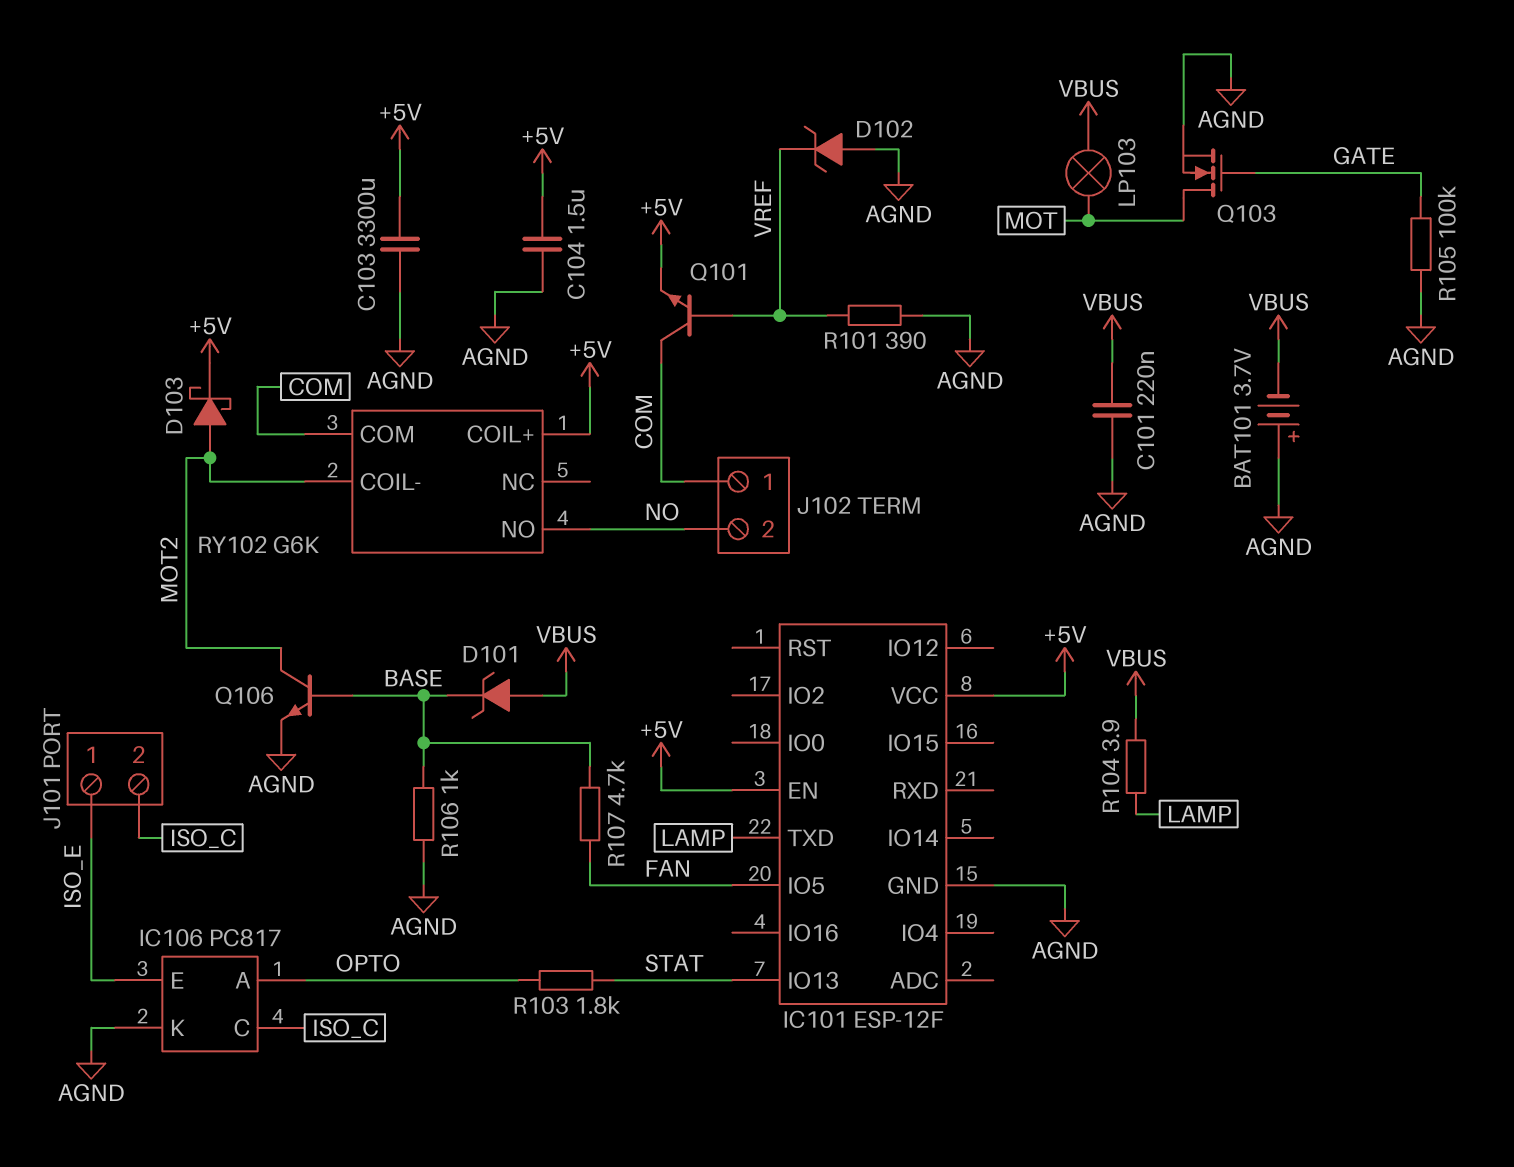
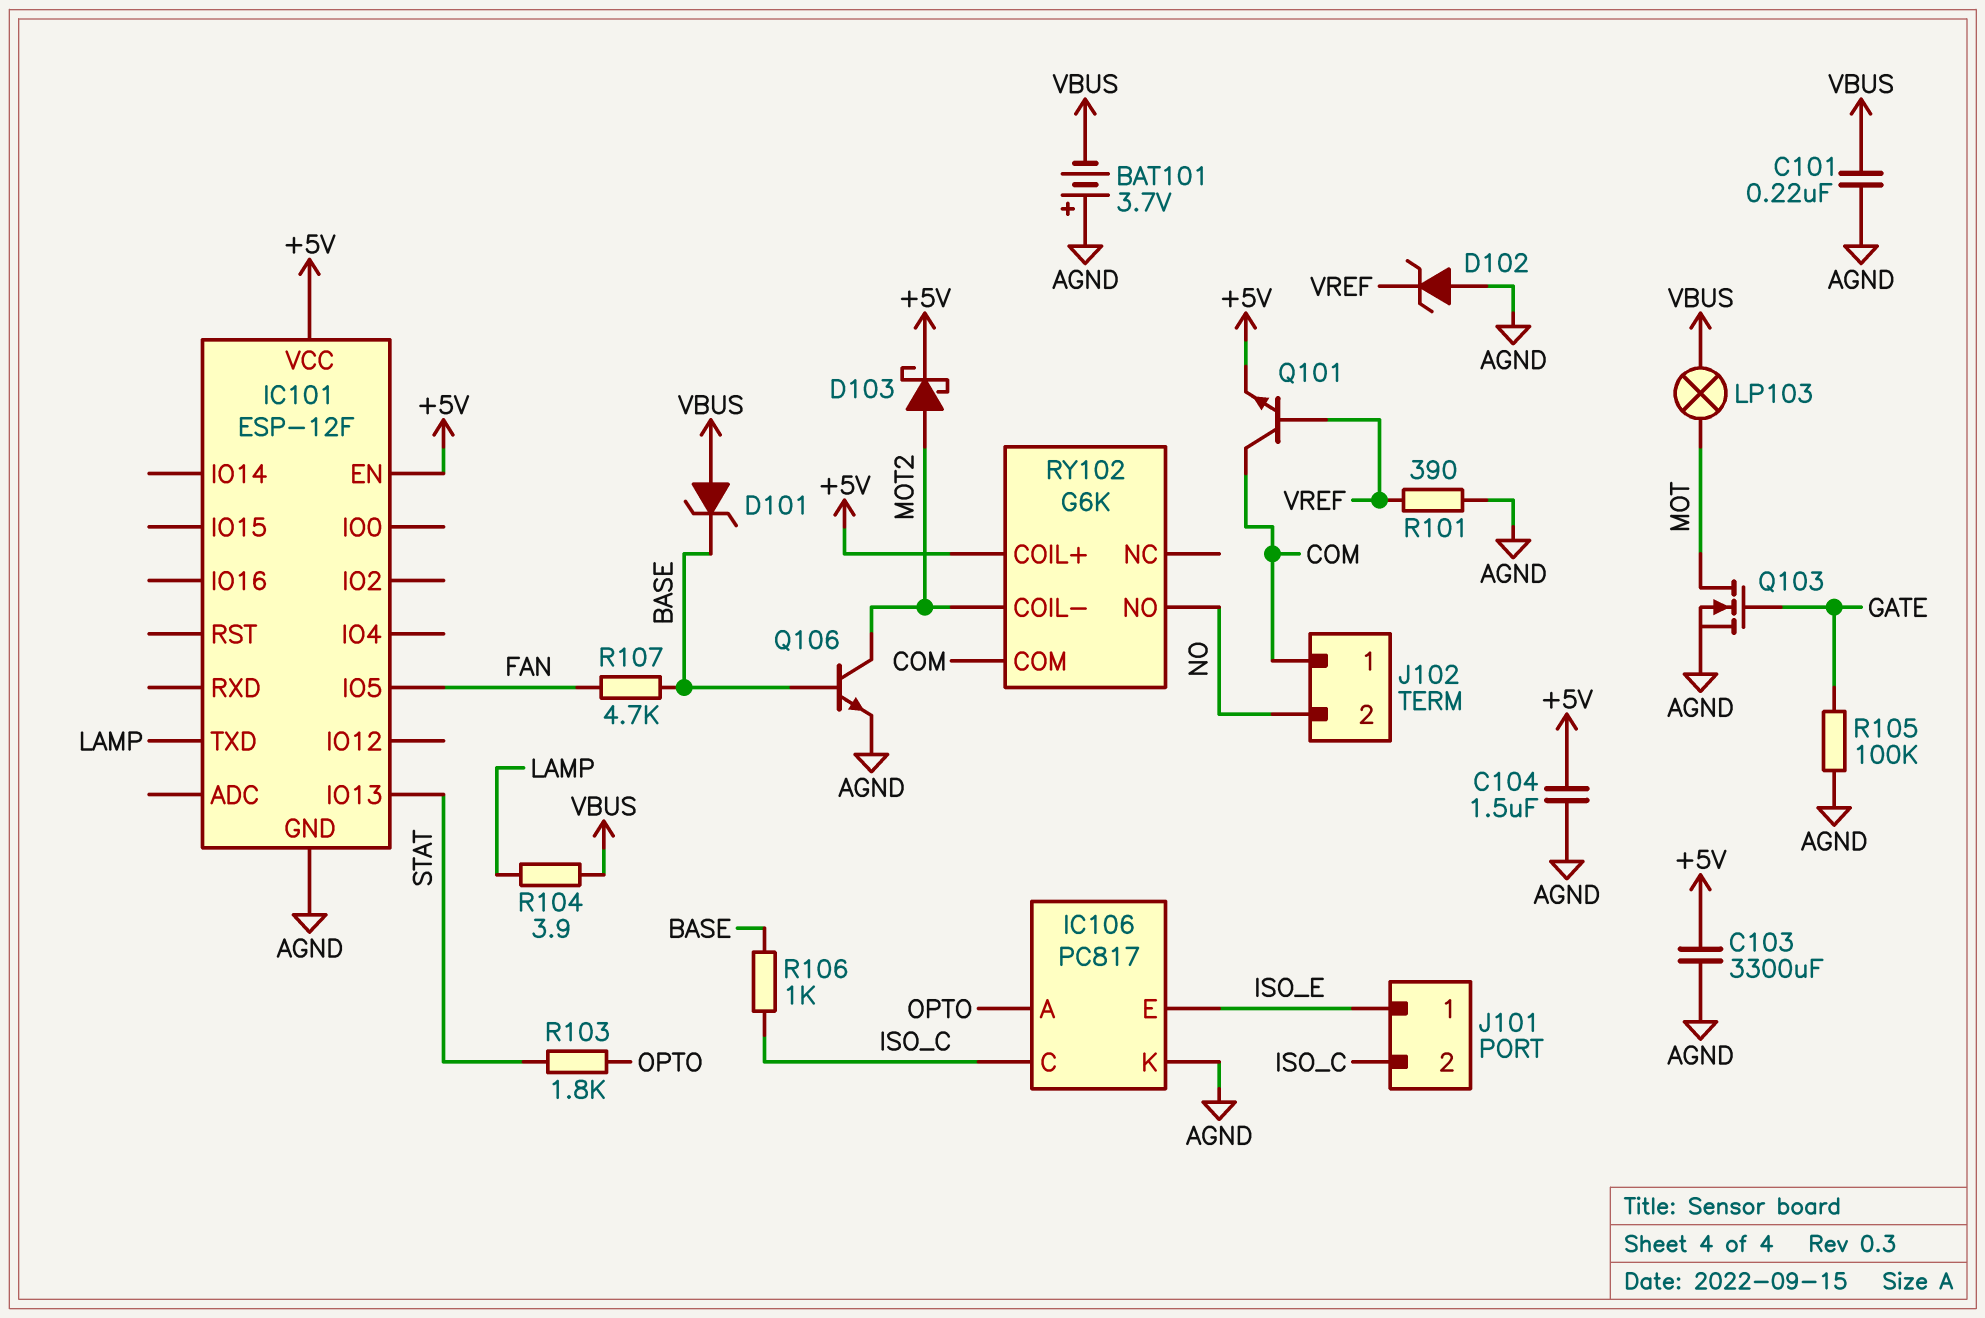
R106: 1k (AGND, BASE) -> 1k (BASE, ISO_C)

